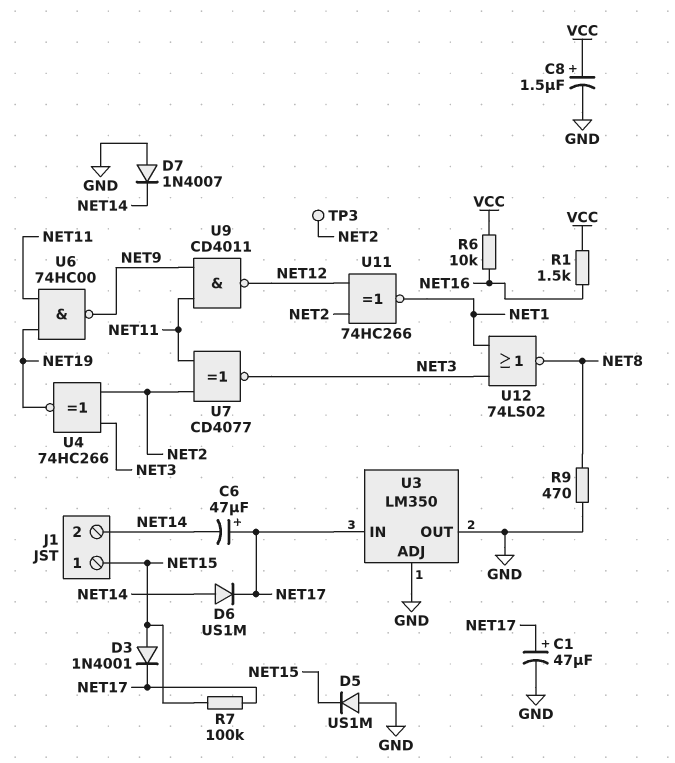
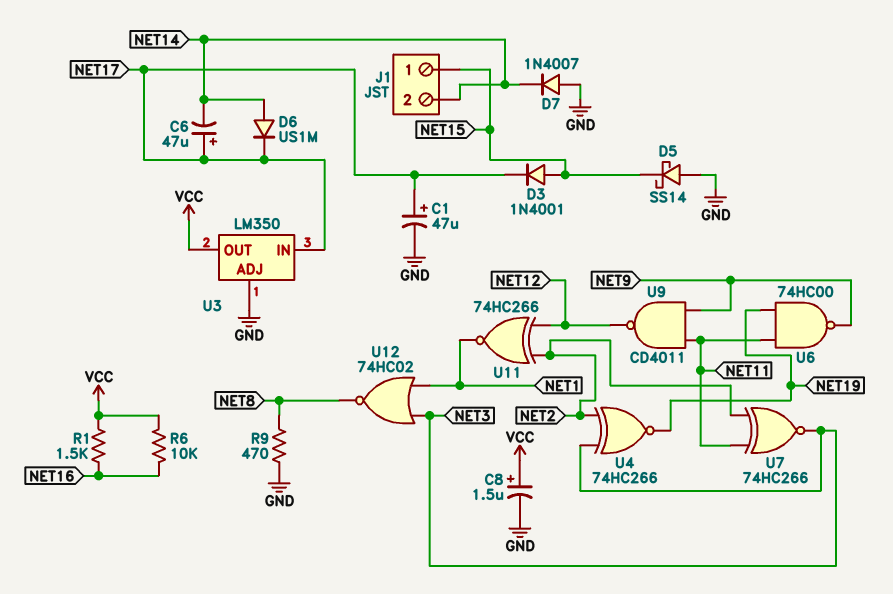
D5: diode US1M (A GND, K NET15) -> schottky SS14 (A GND, K NET15)
R7: 100k (NET15, NET17) -> none
TP3: test point (NET2) -> none
U3 pin OUT: GND -> VCC
U7: XNOR CD4077 (in NET2, in NET11, out NET3) -> XNOR 74HC266 (in NET2, in NET11, out NET3)
U12: NOR 74LS02 (in NET1, in NET3, out NET8) -> NOR 74HC02 (in NET1, in NET3, out NET8)

